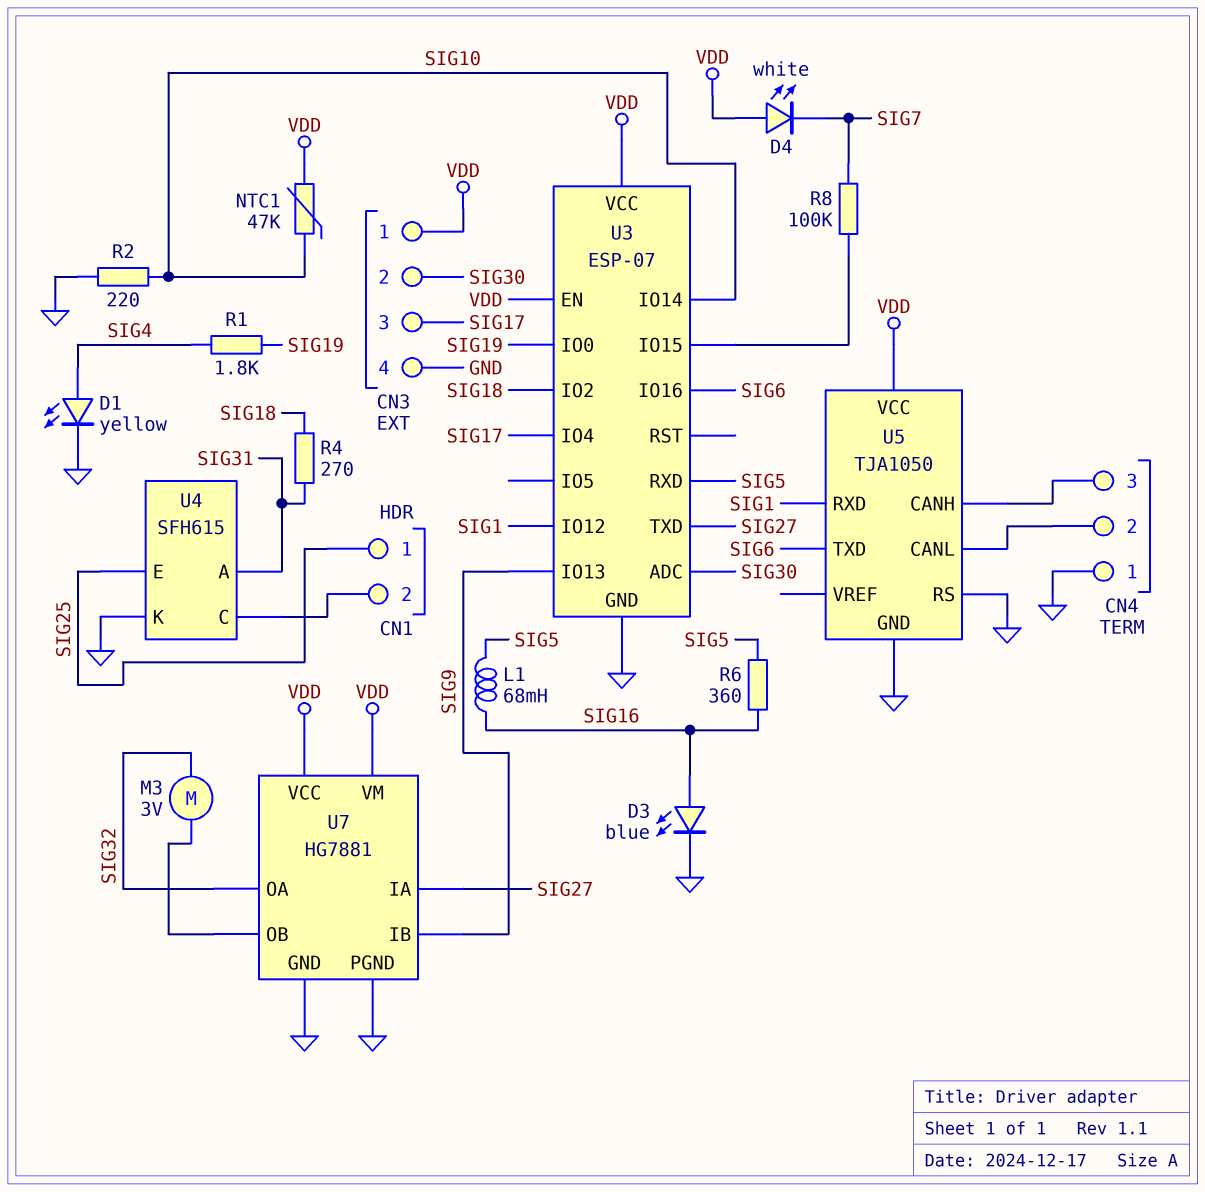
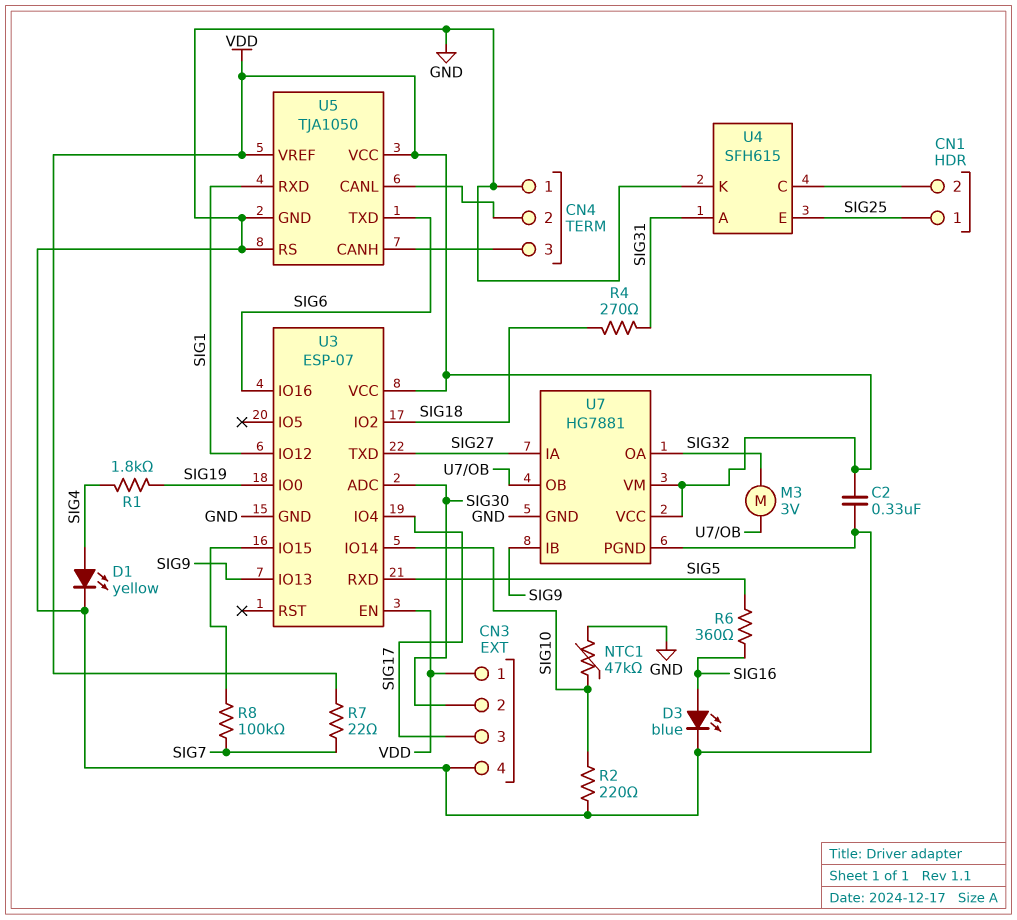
C2: none -> 330nF (GND, VDD)
D4: LED white (A VDD, K SIG7) -> none
L1: 68mH (SIG5, SIG16) -> none
NTC1: 47k (SIG10, VDD) -> 47k (GND, SIG10)
R7: none -> 22 (SIG7, VDD)
U5 pin VREF: none -> VDD

